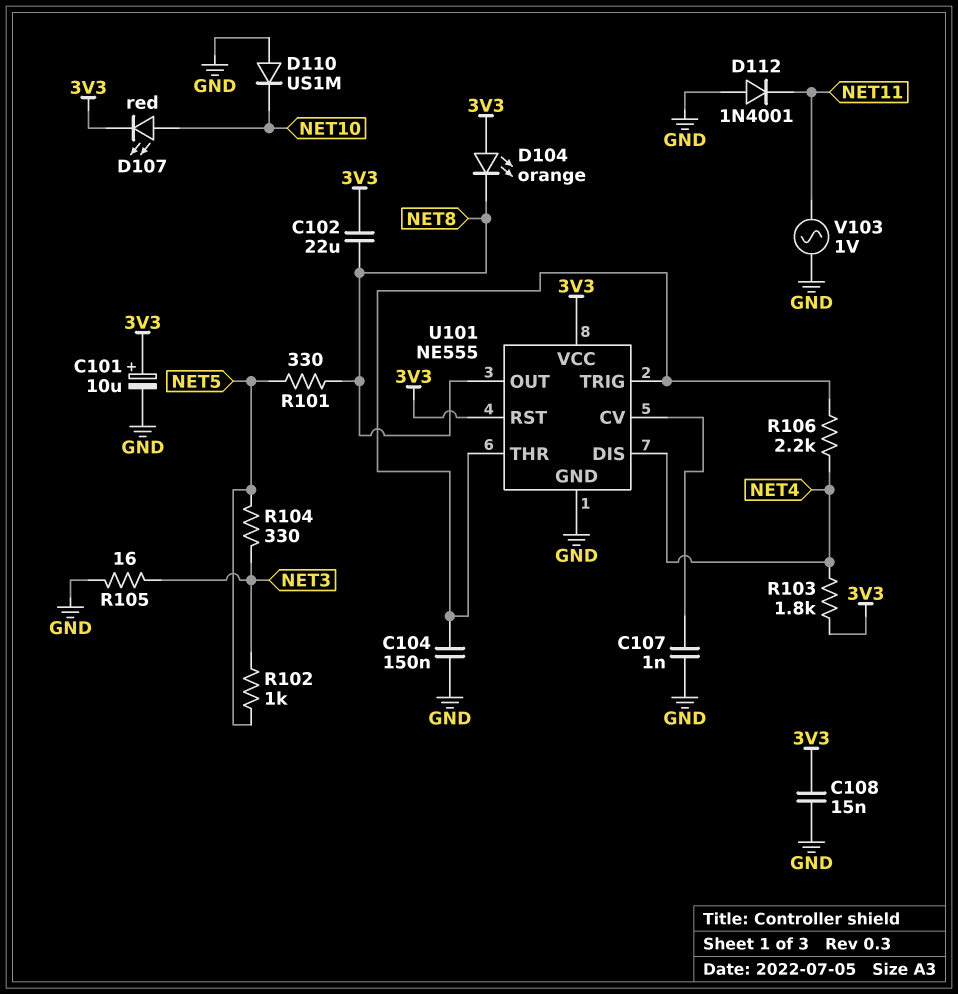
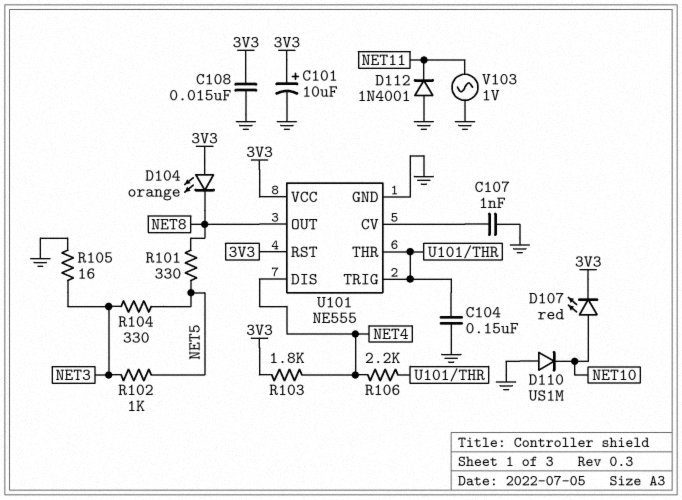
C102: 22uF (3V3, NET8) -> none

